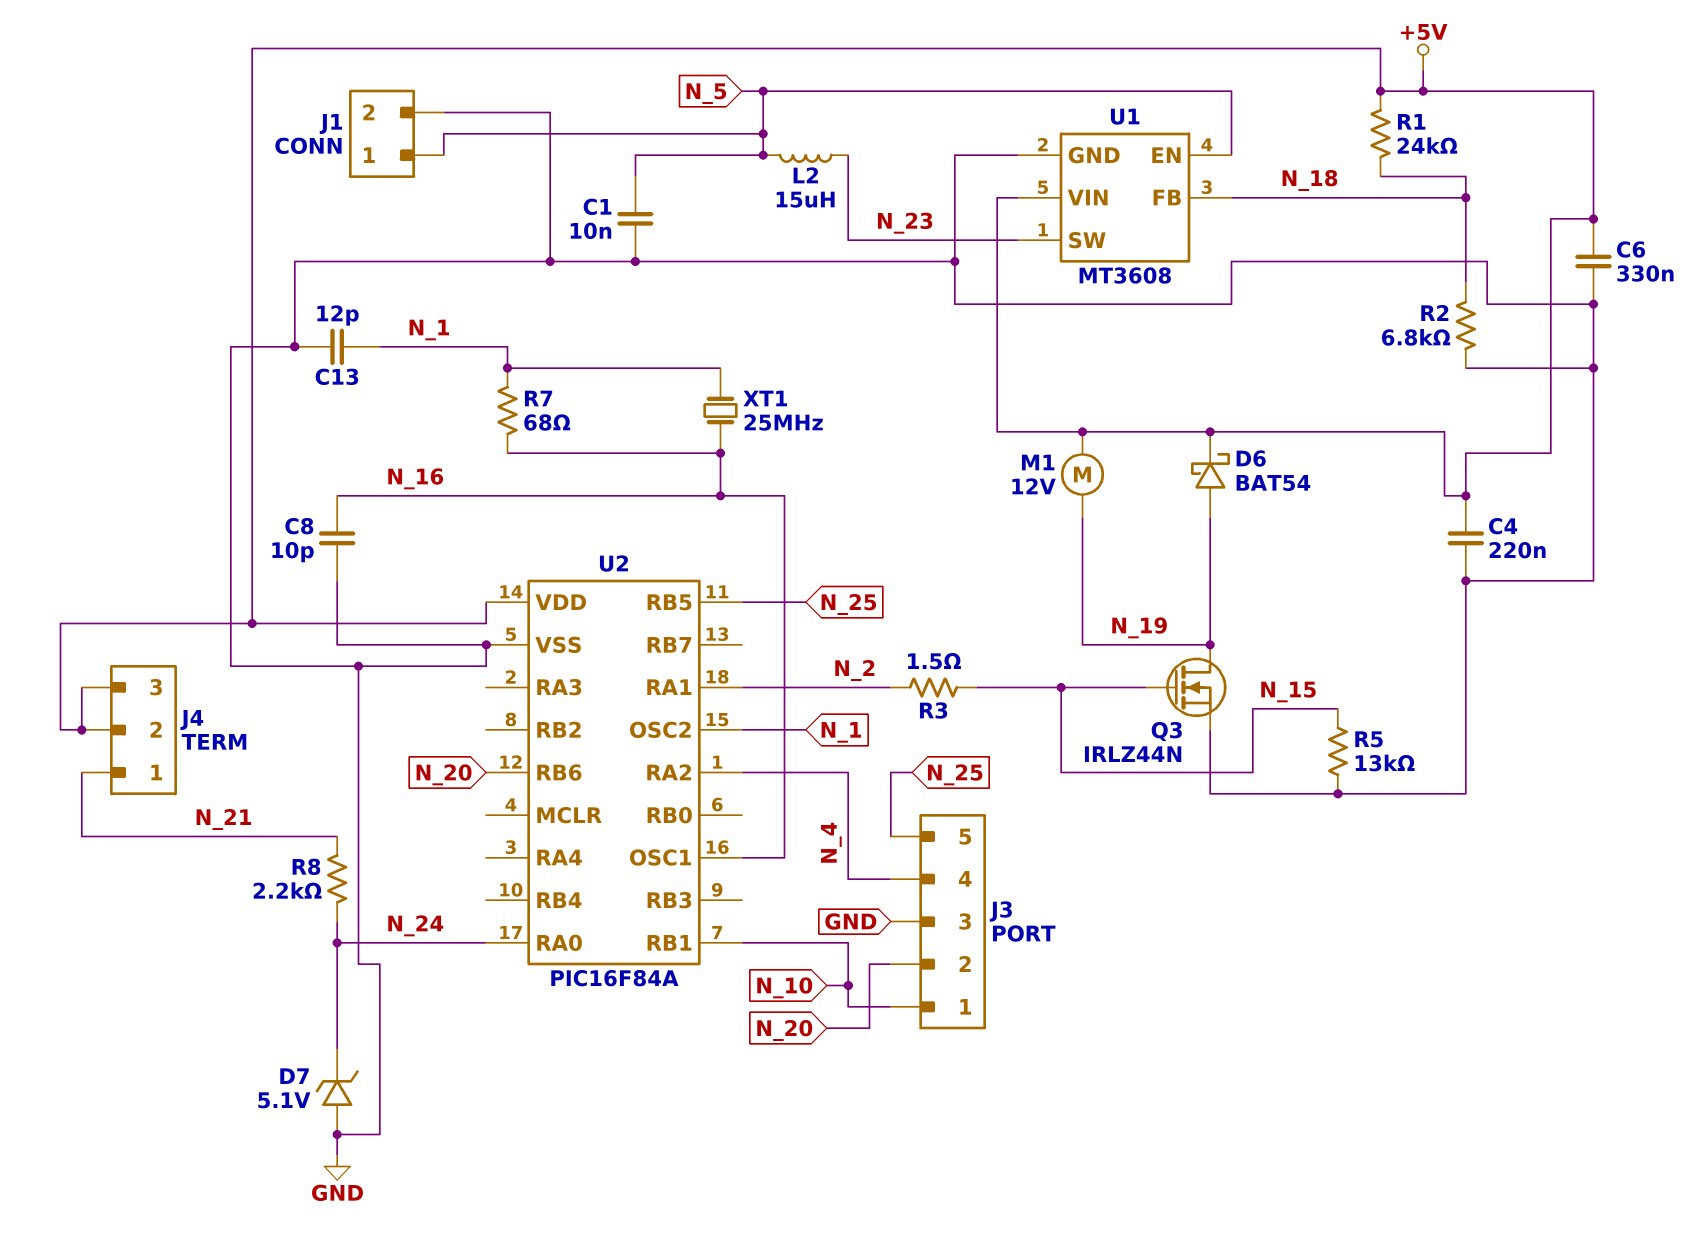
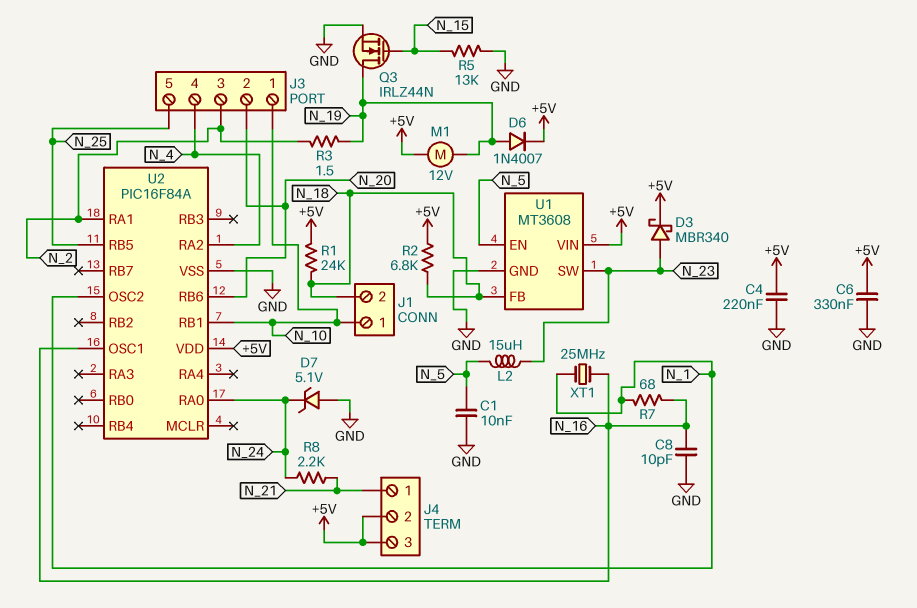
C13: 12pF (GND, N_1) -> none
D3: none -> schottky MBR340 (A N_23, K +5V)
D6: schottky BAT54 (A N_19, K +5V) -> diode 1N4007 (A N_19, K +5V)
J1 pin 1: N_5 -> N_10
J1 pin 2: GND -> N_18
J3 pin 3: GND -> N_2
R2: 6.8k (GND, N_18) -> 6.8k (+5V, N_18)
R3: 1.5 (N_2, N_15) -> 1.5 (N_2, N_19)

